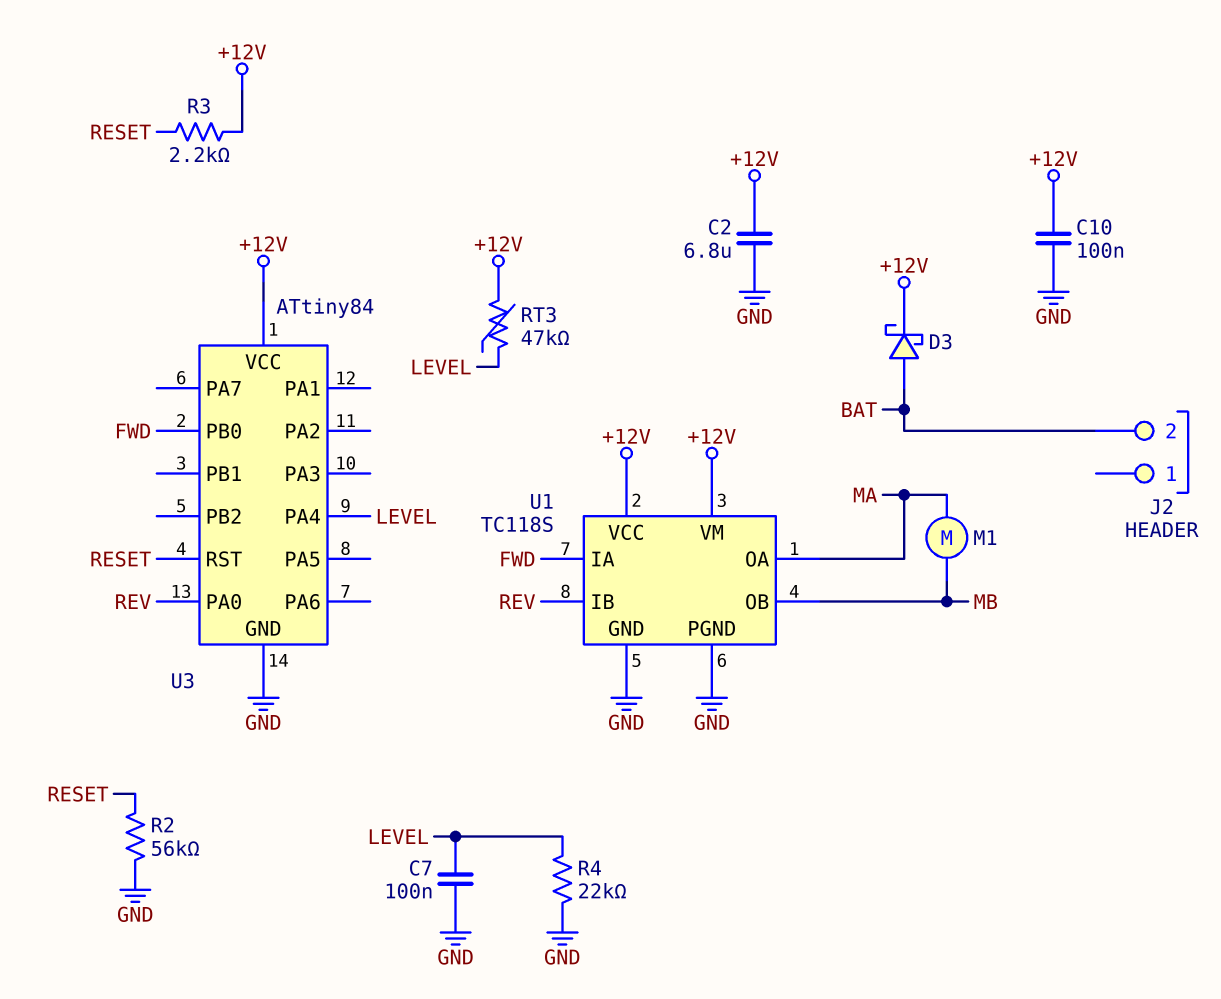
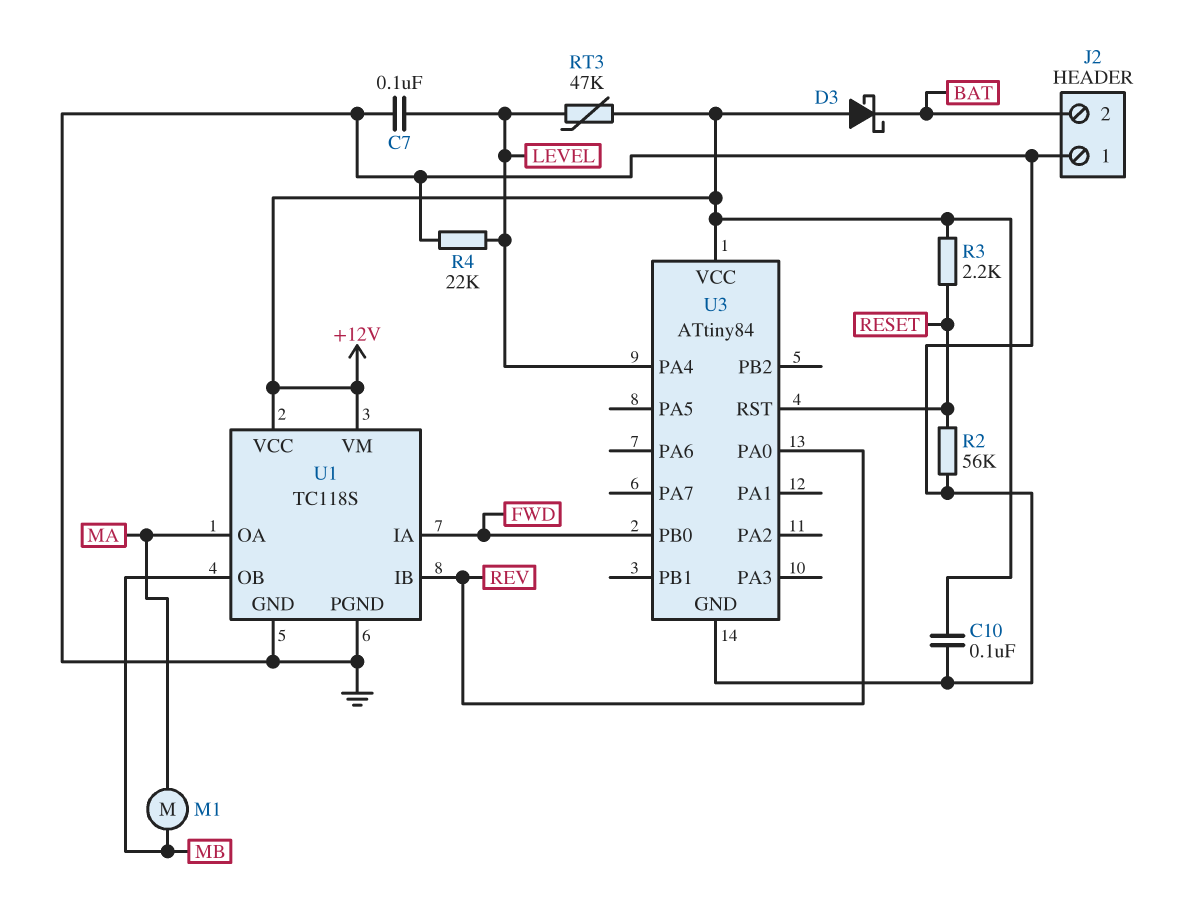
C2: 6.8uF (+12V, GND) -> none
D3: schottky (A BAT, K +12V) -> schottky (A +12V, K BAT)
J2 pin 1: none -> GND

